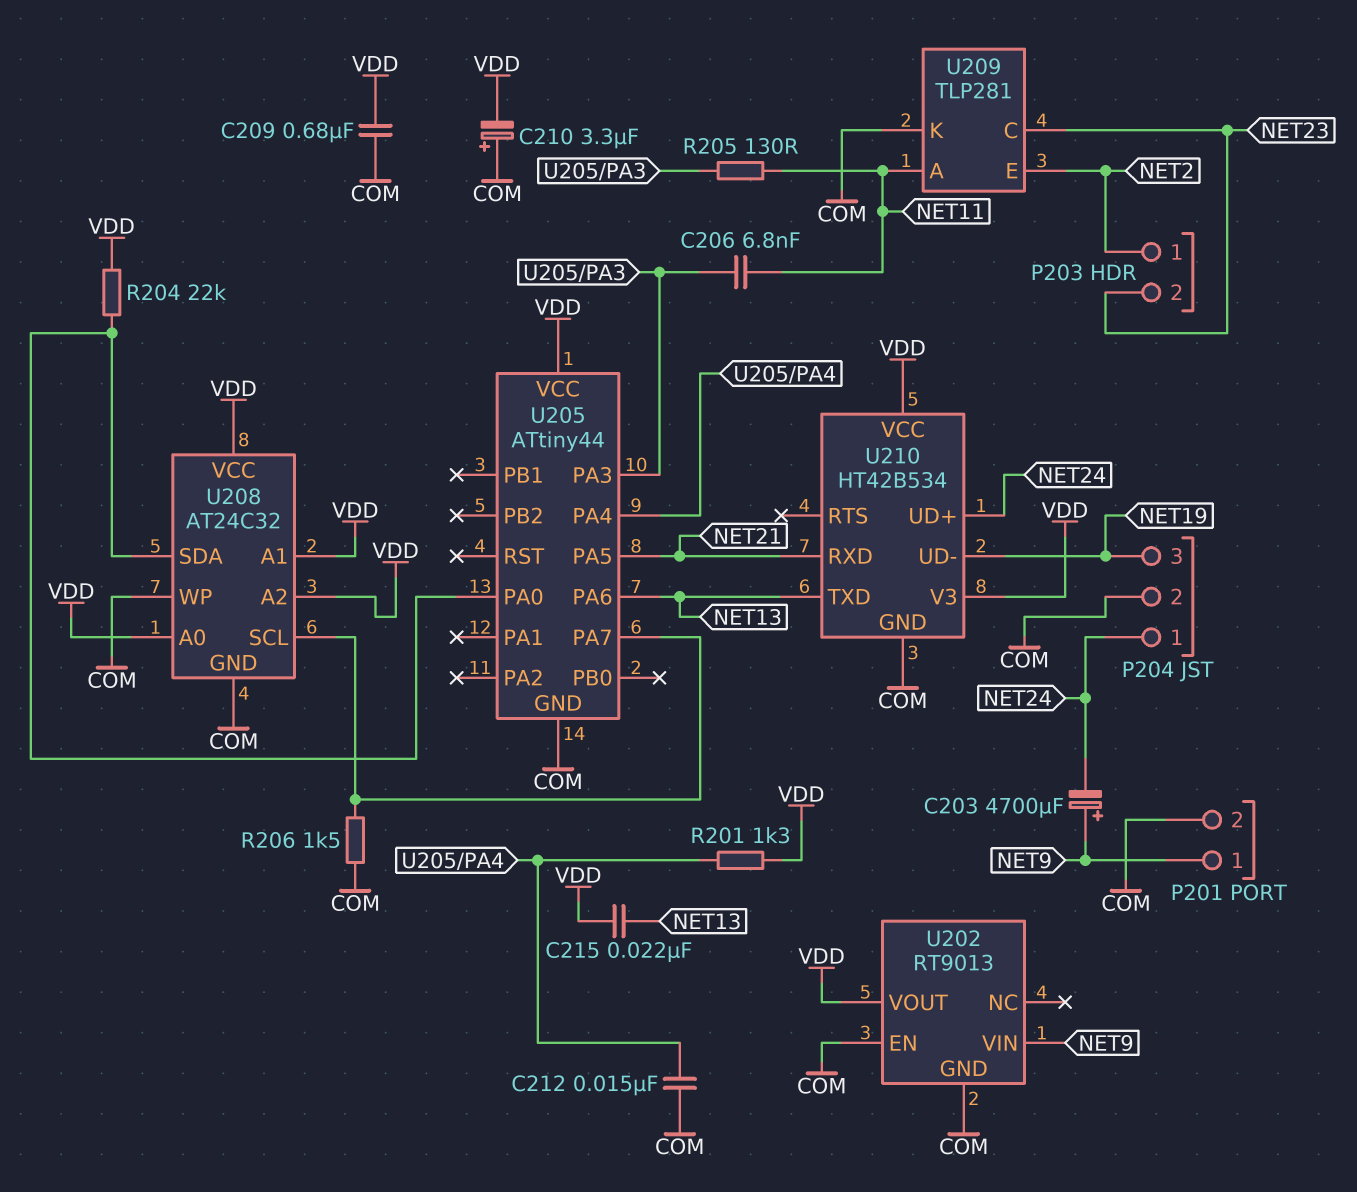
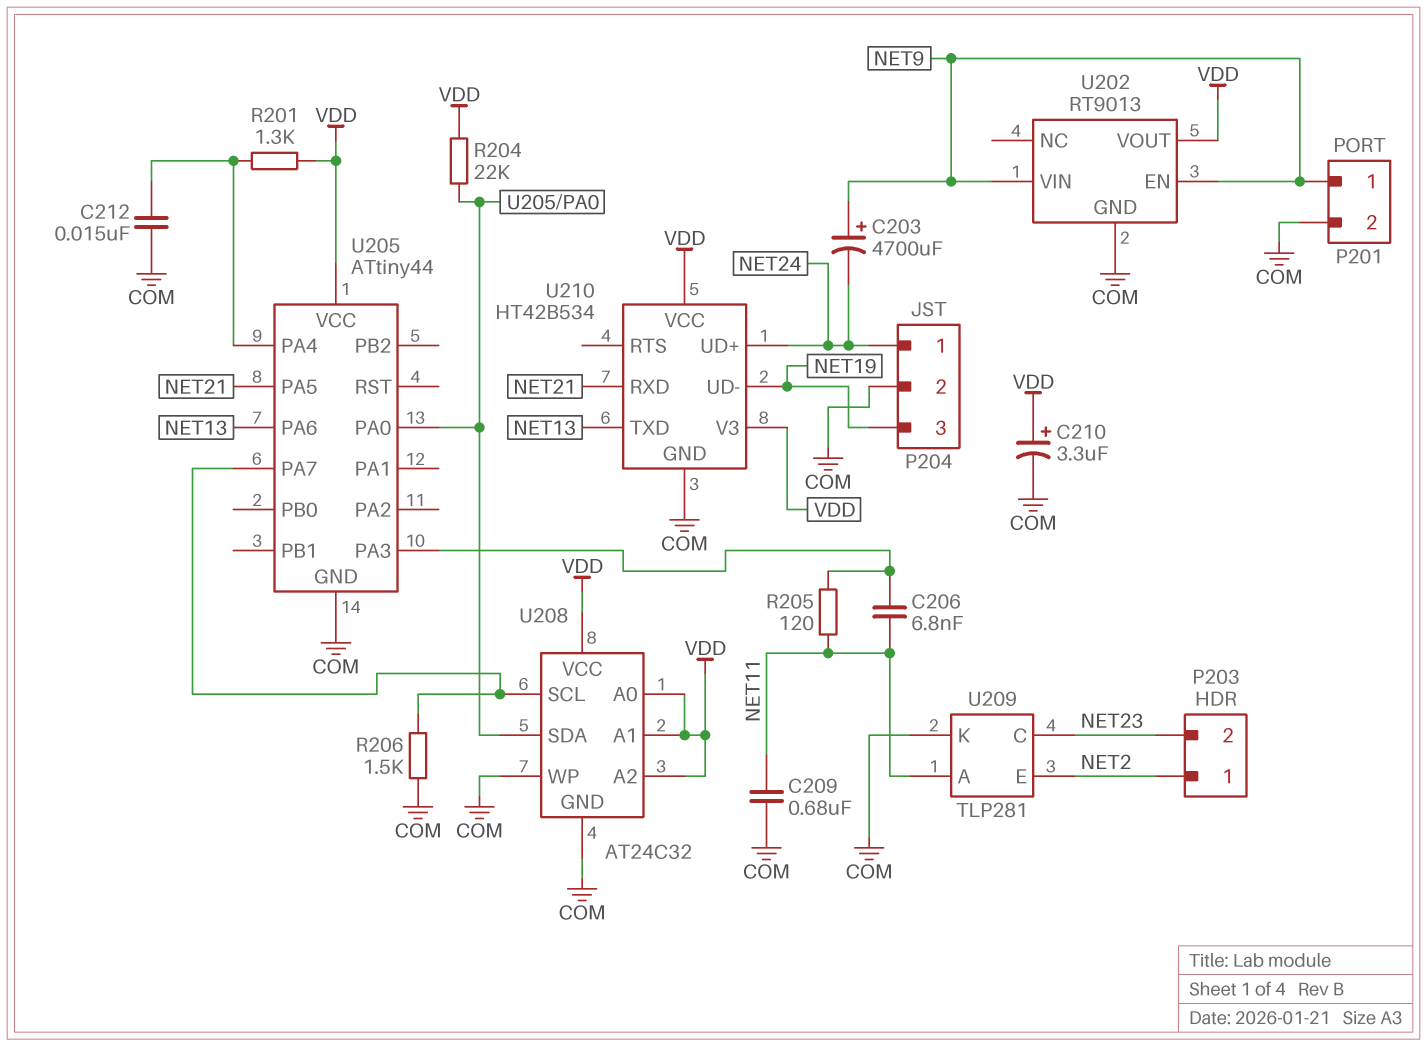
C209: 680nF (COM, VDD) -> 680nF (COM, NET11)
C210: 3.3uF (plus COM, minus VDD) -> 3.3uF (plus VDD, minus COM)
C215: 22nF (NET13, VDD) -> none
R205: 130 (NET11, U205/PA3) -> 120 (NET11, U205/PA3)
U202 pin EN: COM -> NET9

